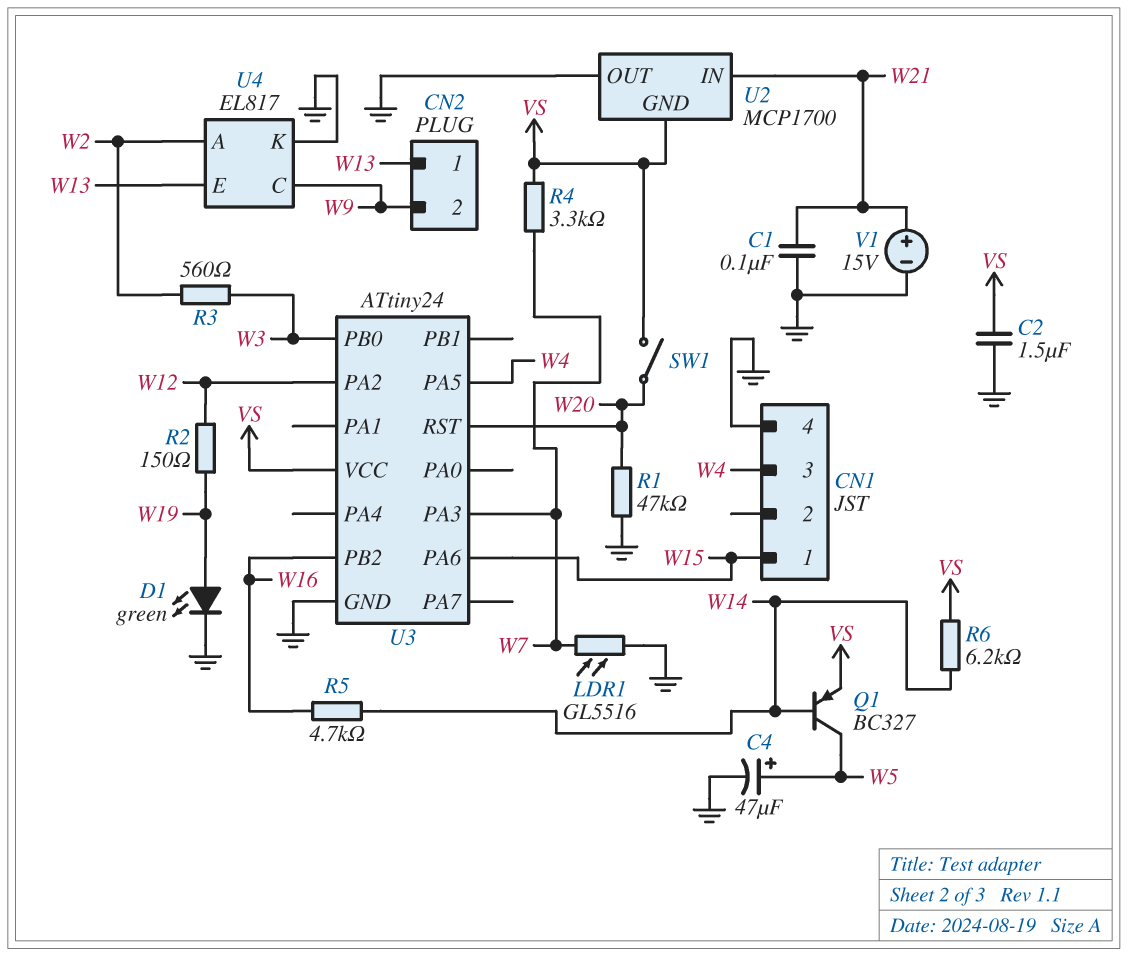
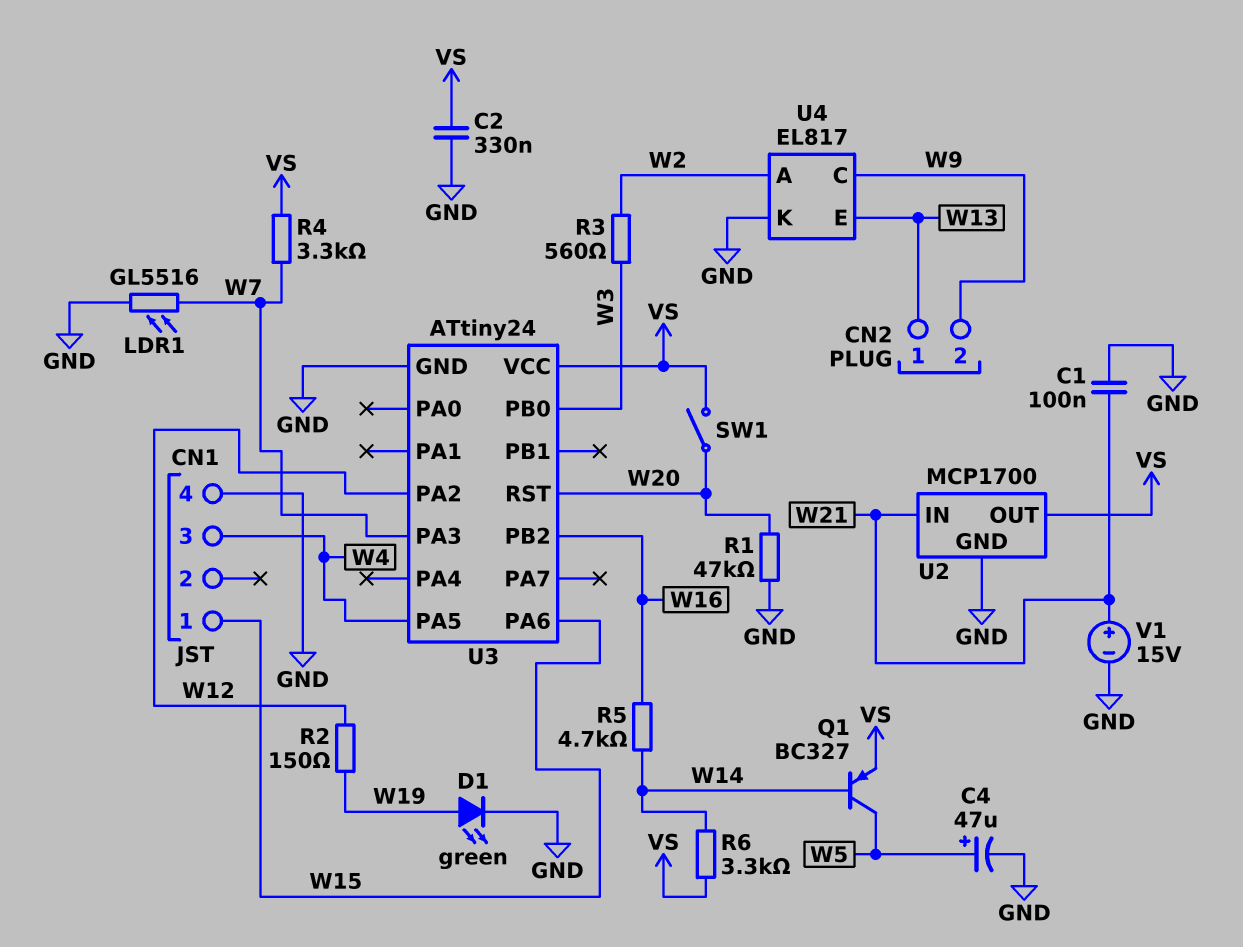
C2: 1.5uF (GND, VS) -> 330nF (GND, VS)
R6: 6.2k (VS, W14) -> 3.3k (VS, W14)
U2 pin GND: VS -> GND
U2 pin OUT: GND -> VS

